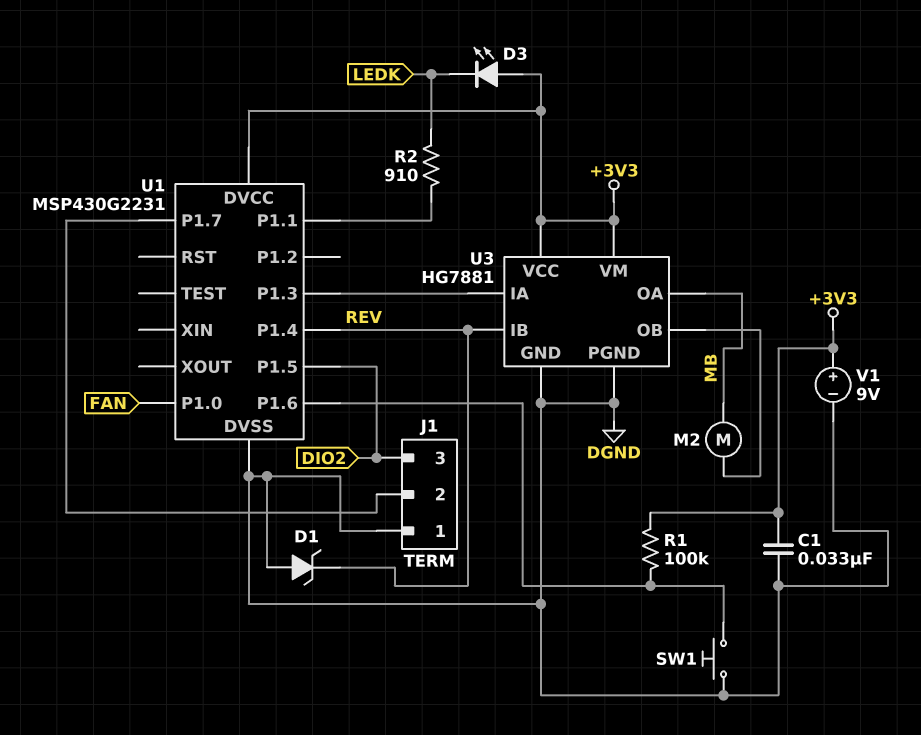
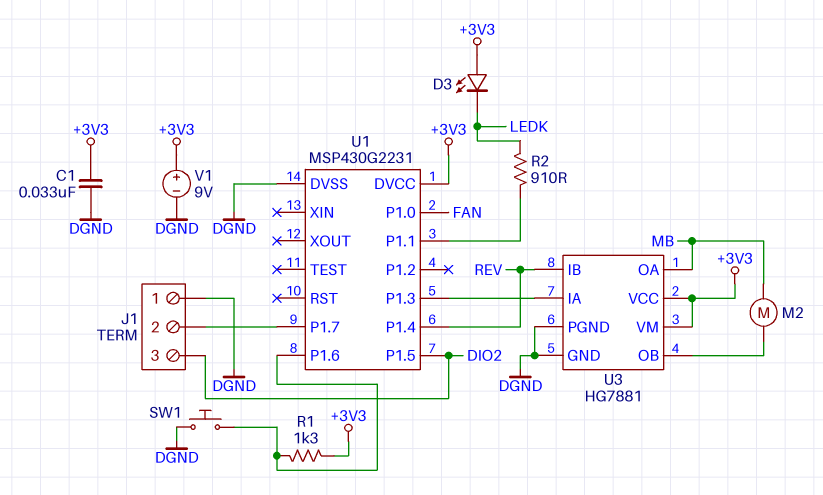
D1: zener (A DGND, K REV) -> none
R1: 100k (+3V3, U1/P1.6) -> 1.3k (+3V3, U1/P1.6)

